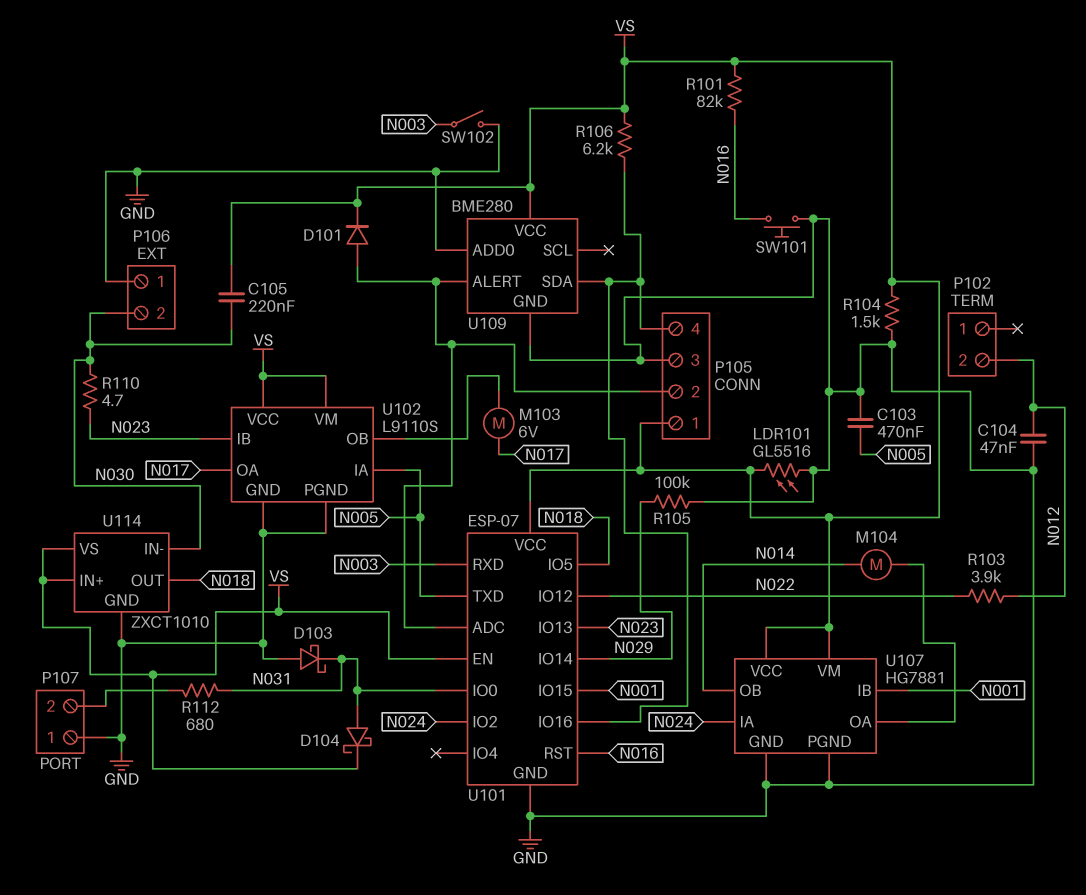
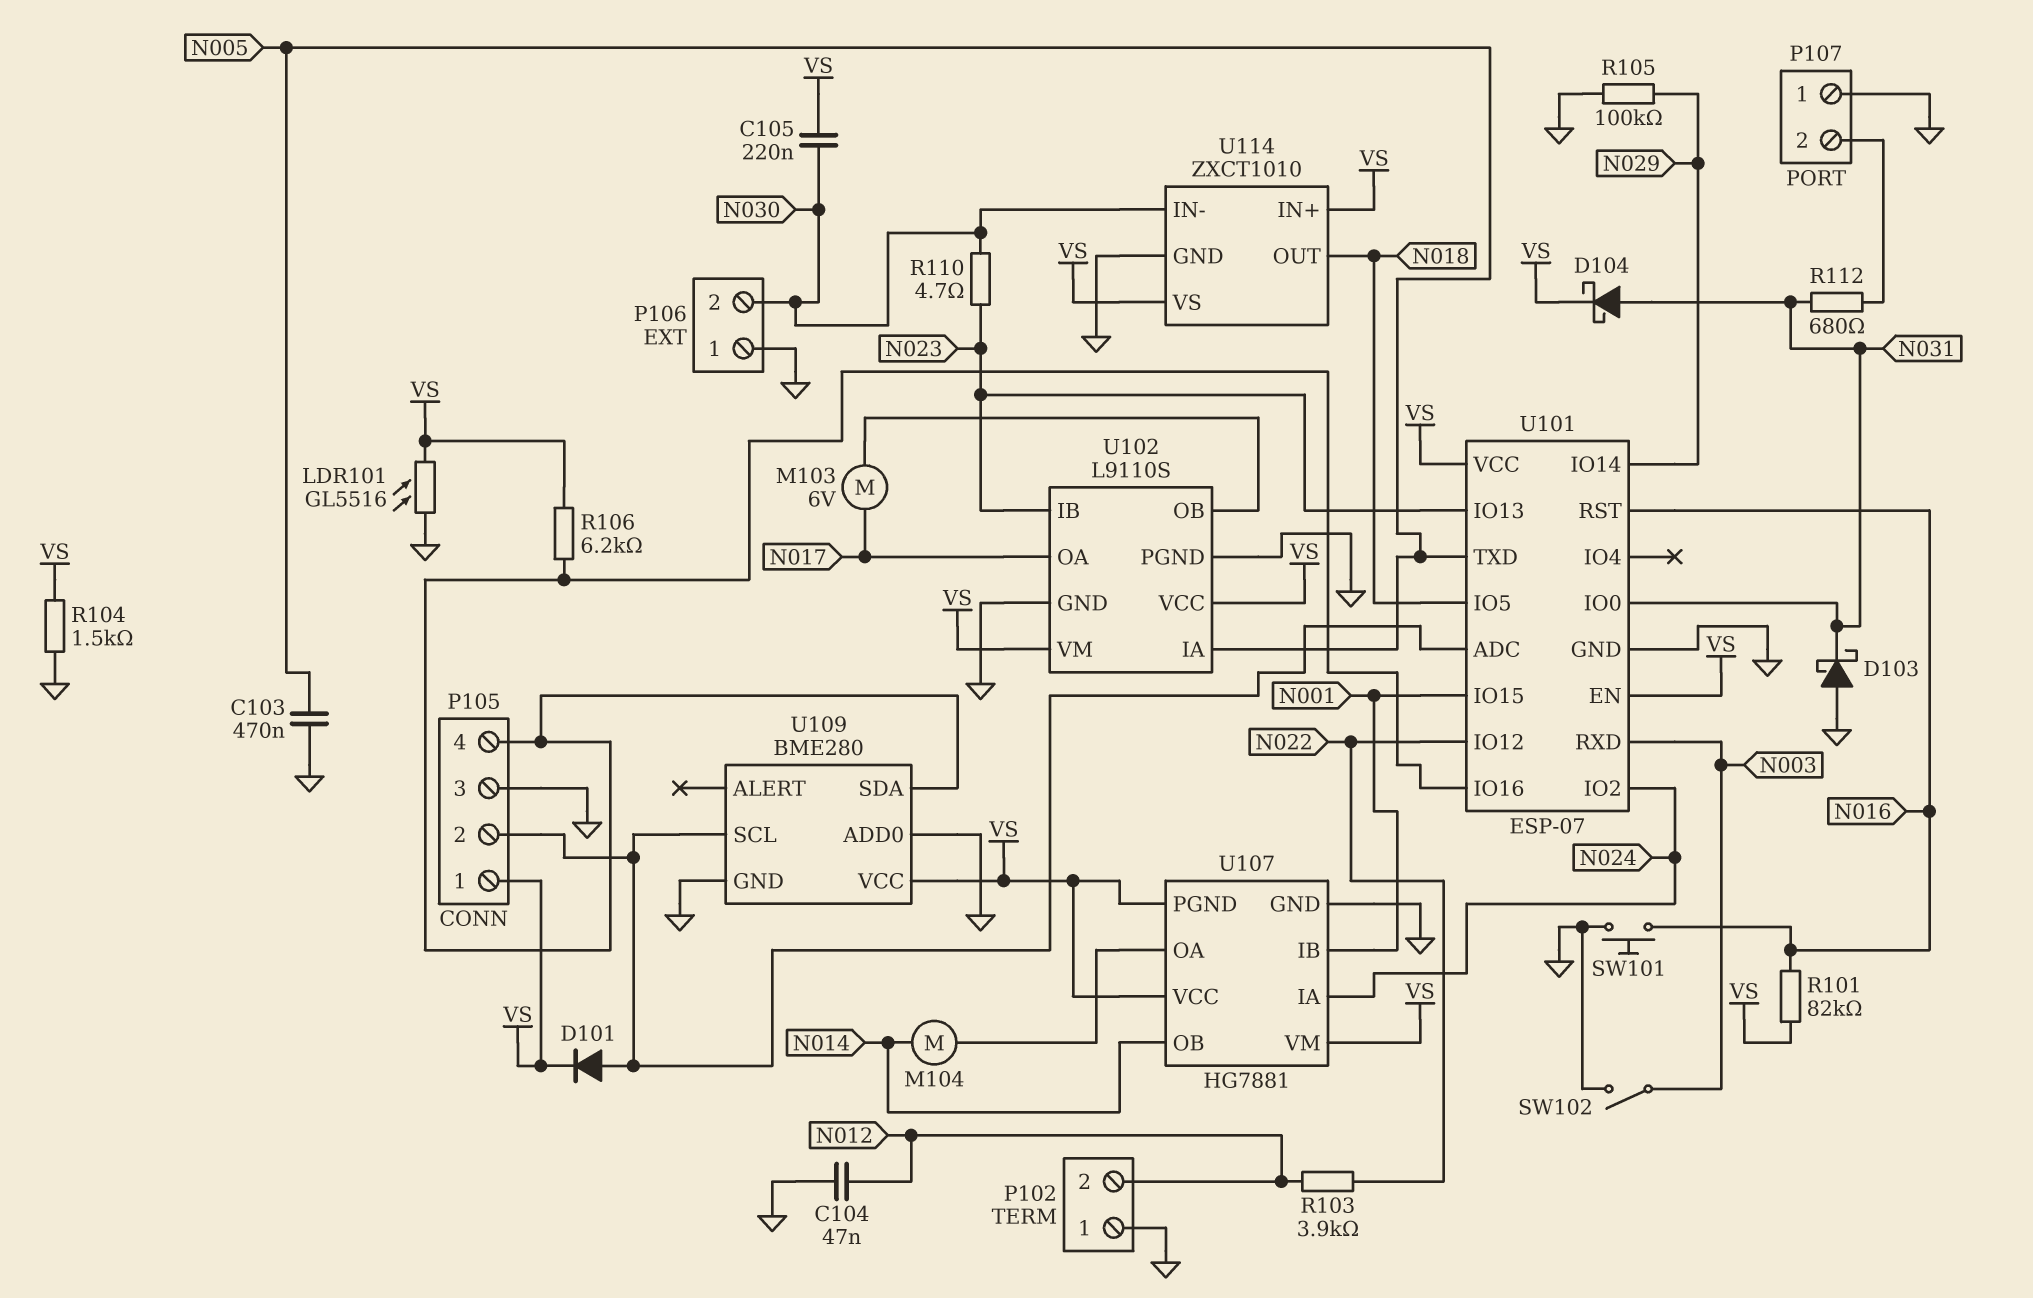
P102 pin 1: none -> GND
U107 pin PGND: GND -> VS
U109 pin ALERT: P105/2 -> none
U109 pin SCL: none -> P105/2

